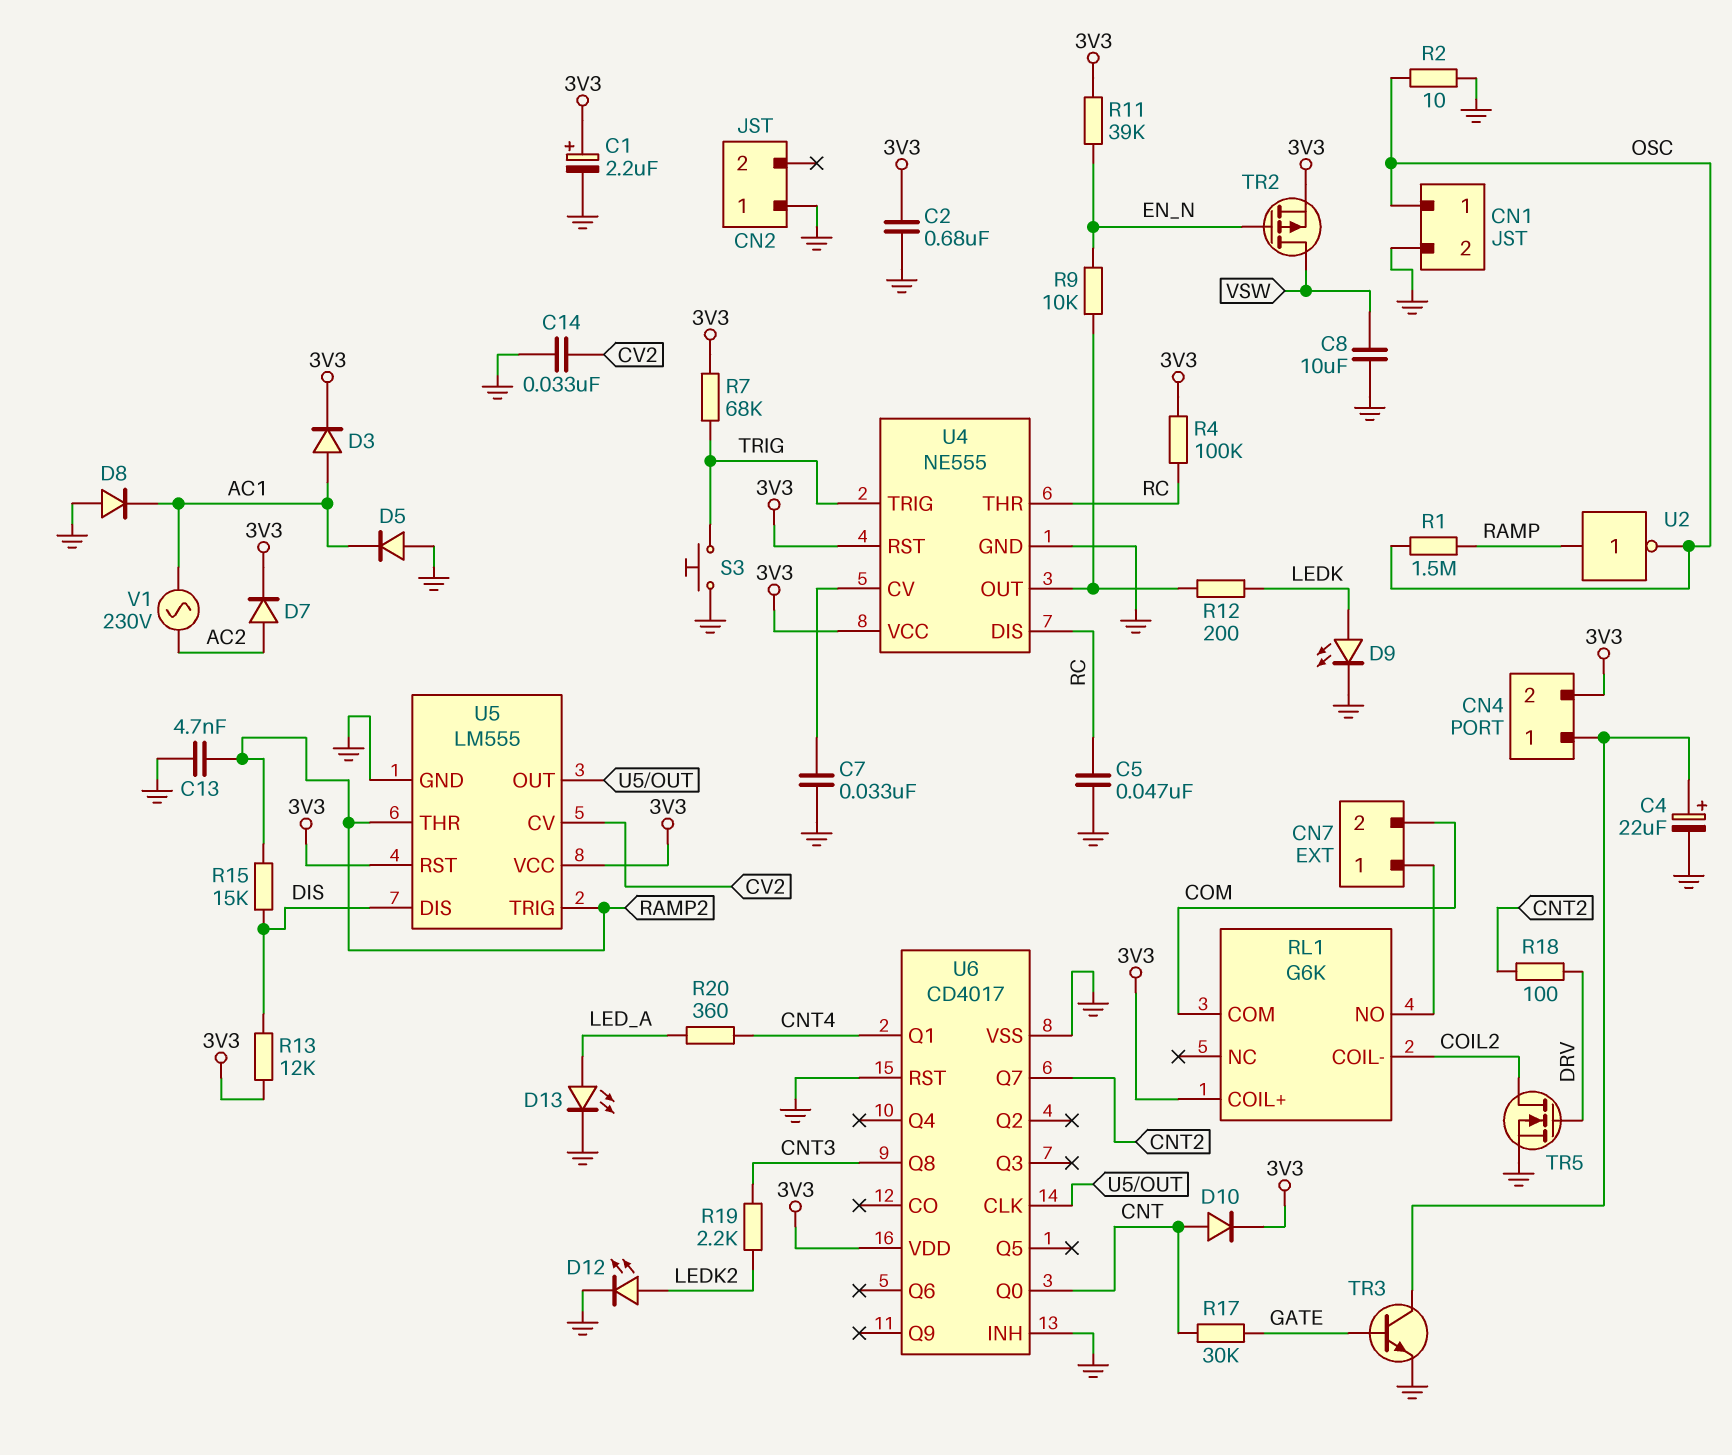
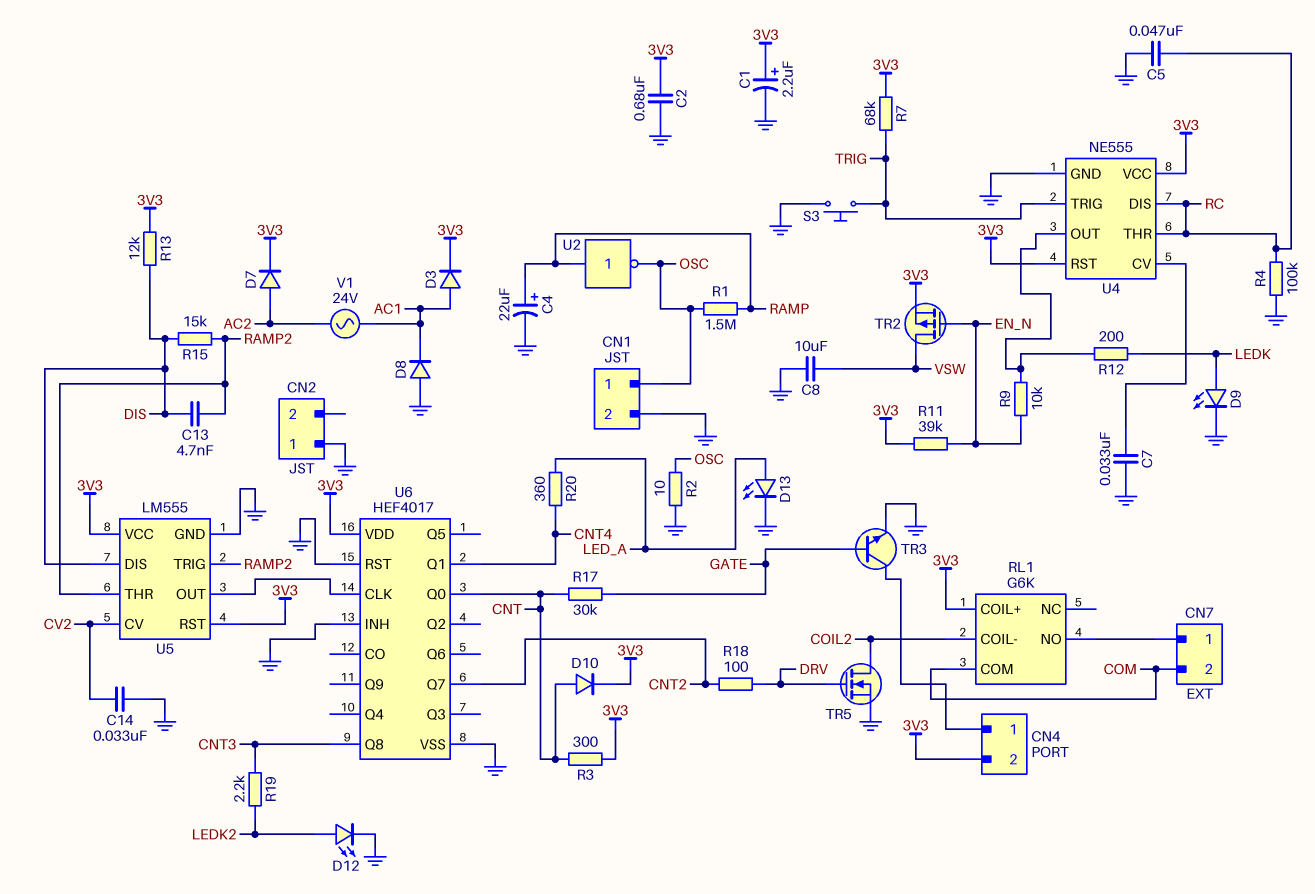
C4: 22uF (plus CN4/1, minus GND) -> 22uF (plus RAMP, minus GND)
C13: 4.7nF (GND, RAMP2) -> 4.7nF (DIS, RAMP2)
D5: diode (A GND, K AC1) -> none
R3: none -> 300 (3V3, CNT)
R4: 100k (3V3, RC) -> 100k (GND, RC)
U6: CD4017 -> HEF4017
V1: AC 230V (AC1, AC2) -> AC 24V (AC1, AC2)

